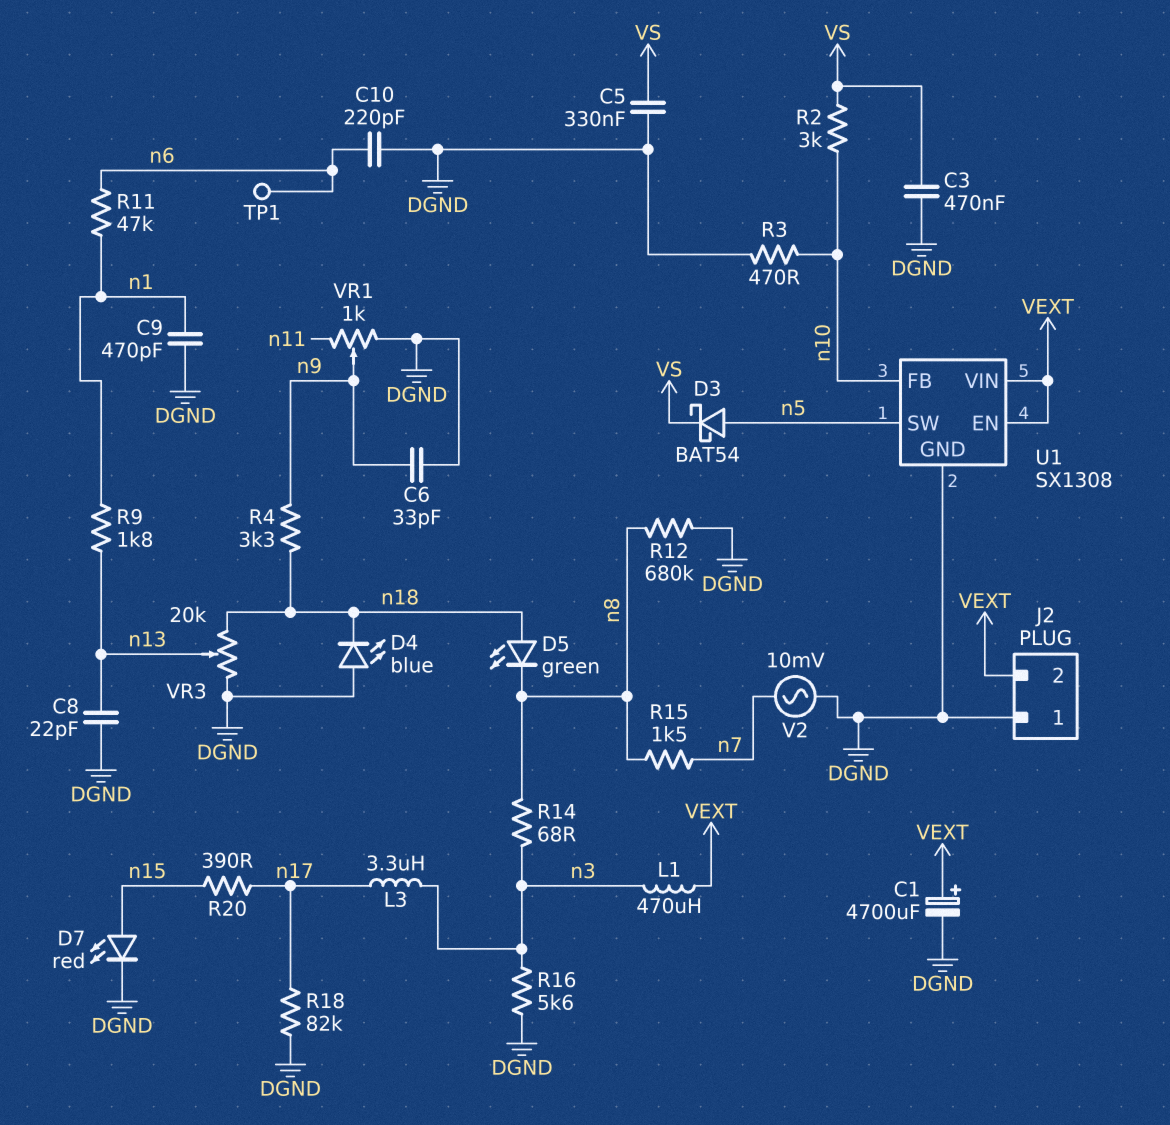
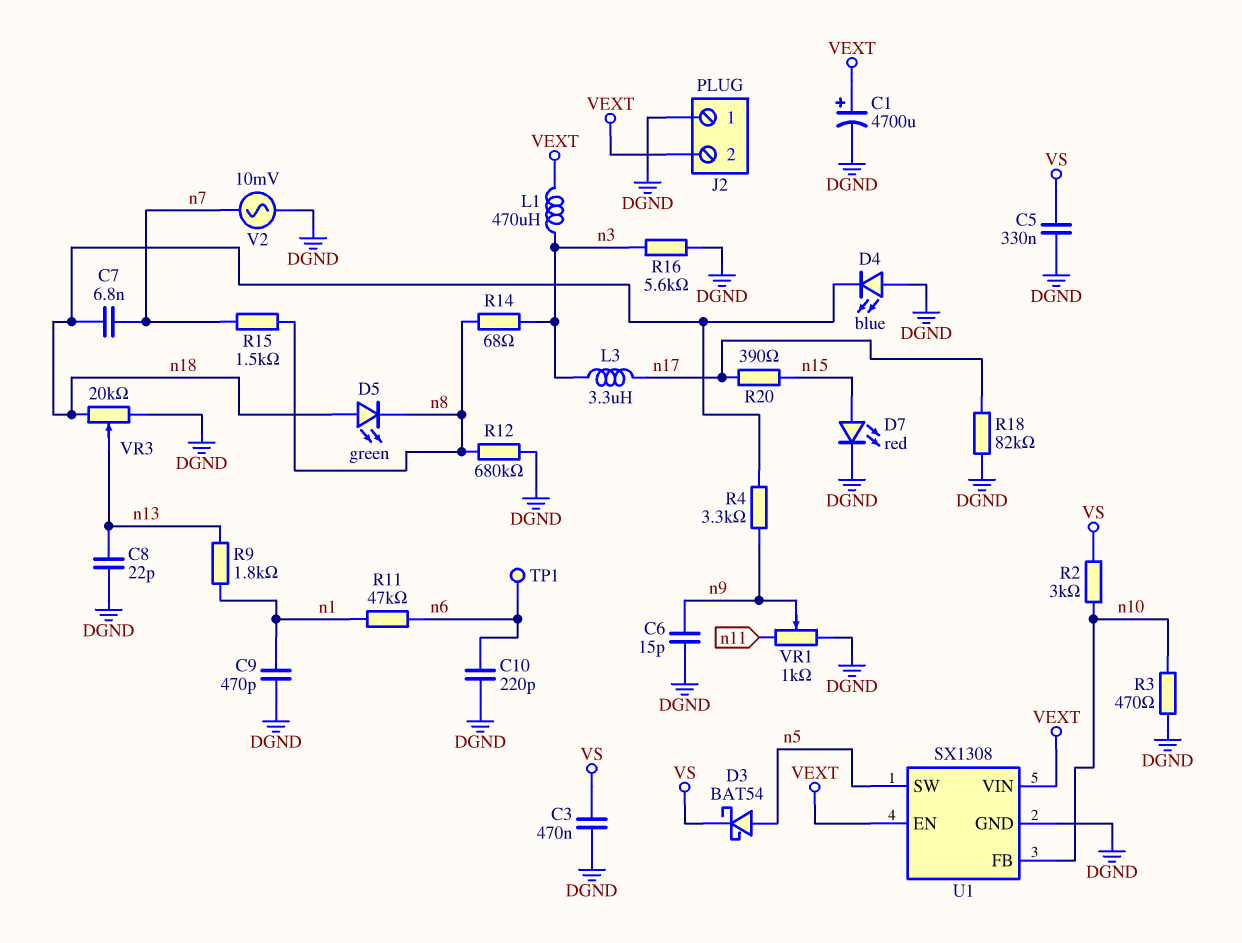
C6: 33pF (DGND, n9) -> 15pF (DGND, n9)
C7: none -> 6.8nF (n7, n18)

